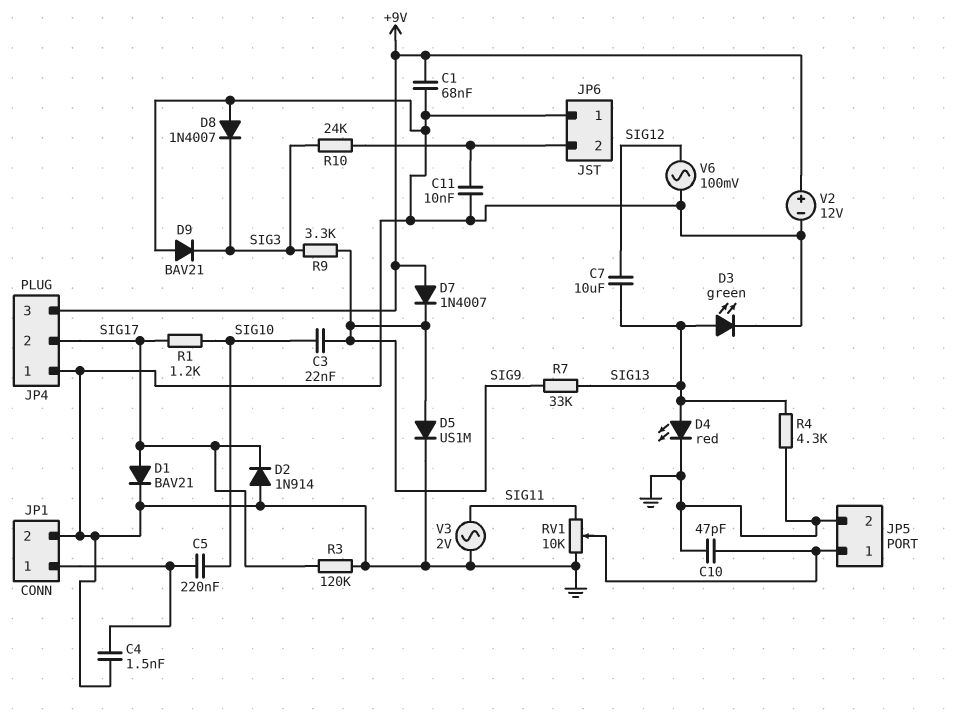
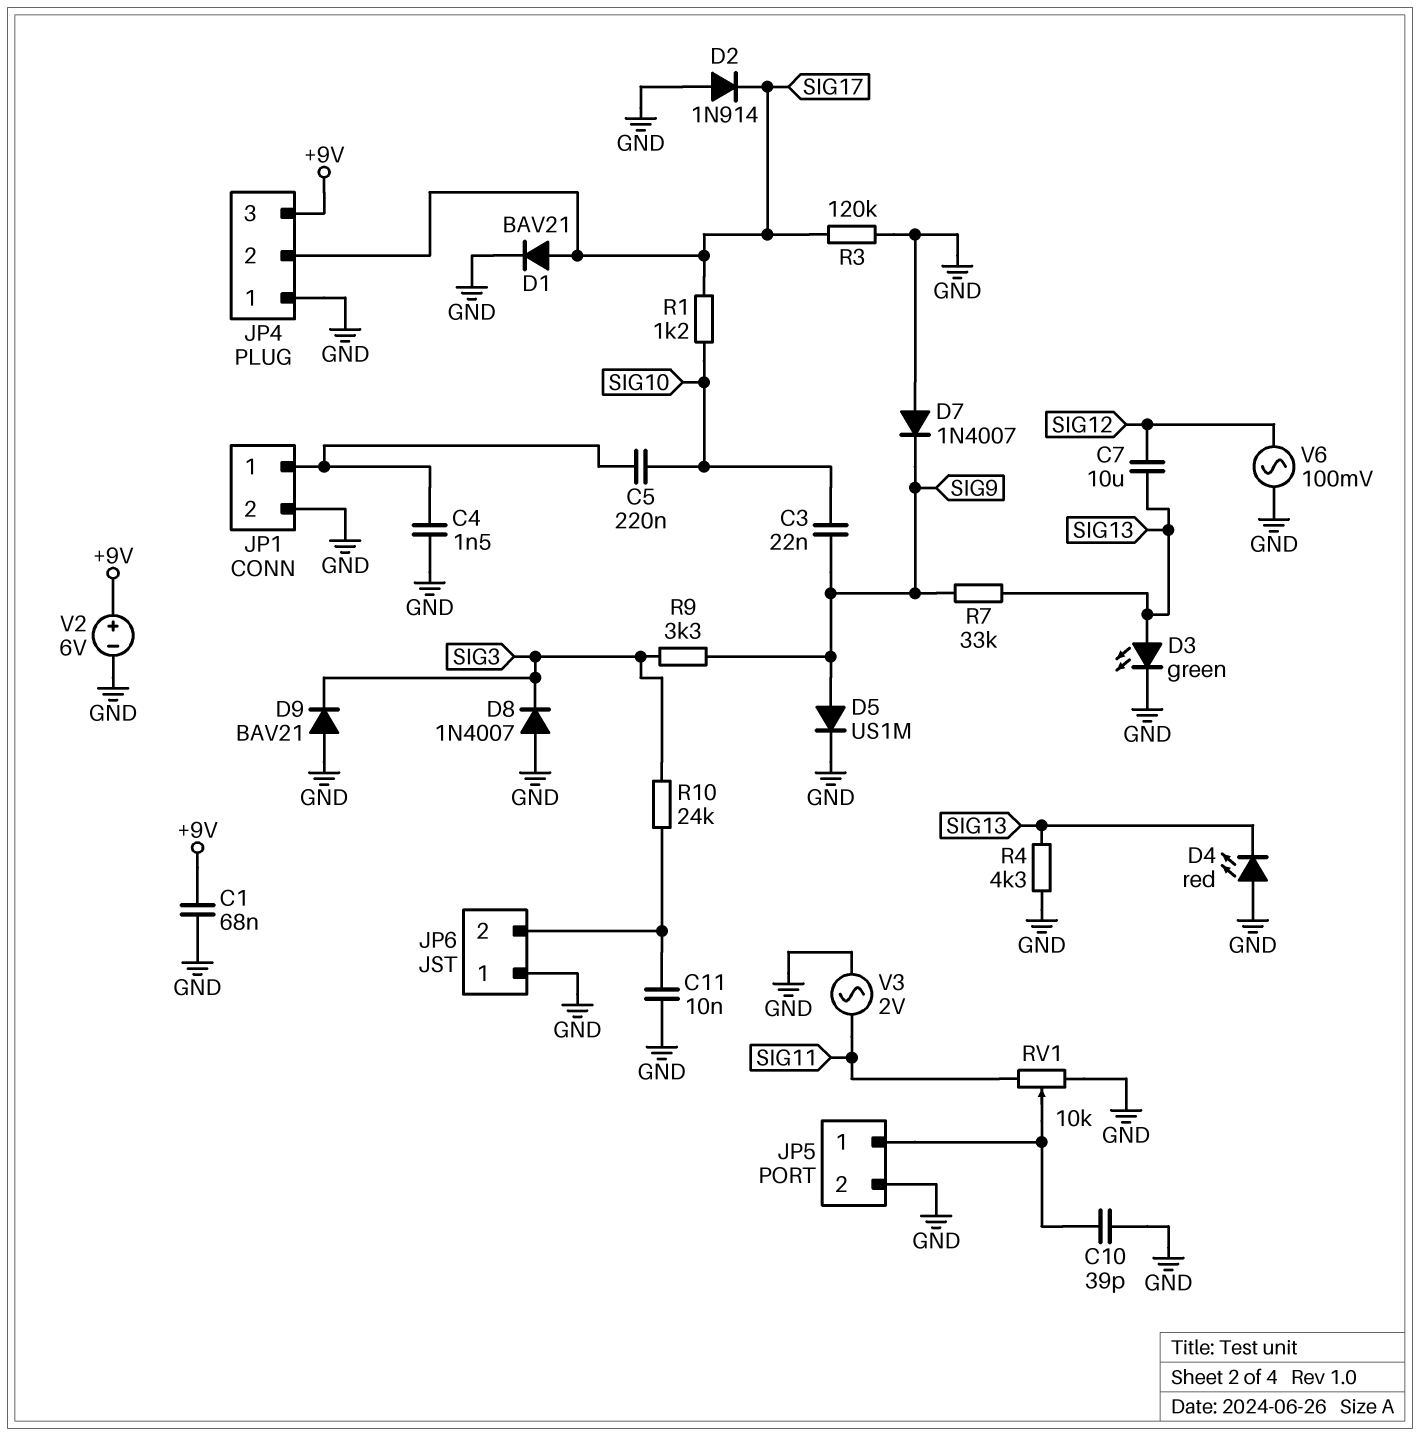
C10: 47pF (GND, JP5/1) -> 39pF (GND, JP5/1)
D4: LED red (A SIG13, K GND) -> LED red (A GND, K SIG13)
D7: diode 1N4007 (A +9V, K SIG9) -> diode 1N4007 (A GND, K SIG9)
V2: 12V (plus +9V, minus GND) -> 6V (plus +9V, minus GND)

